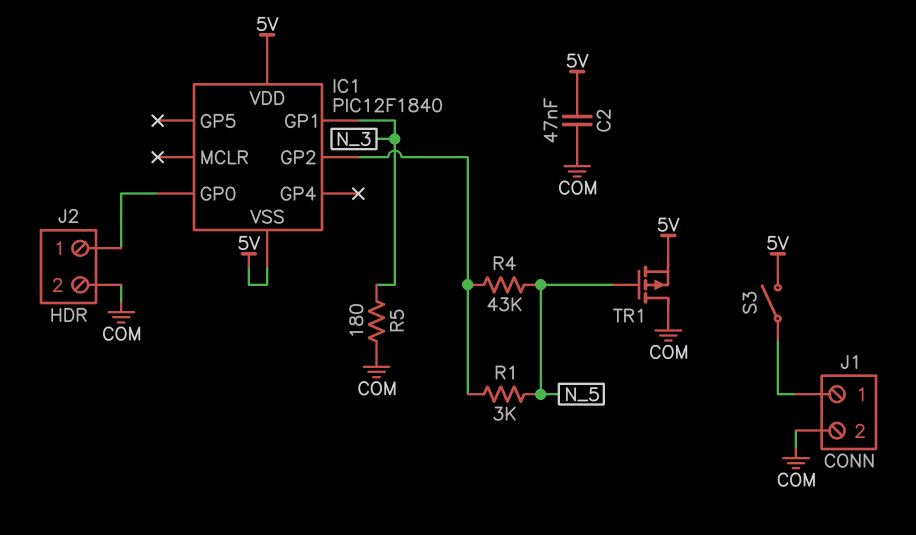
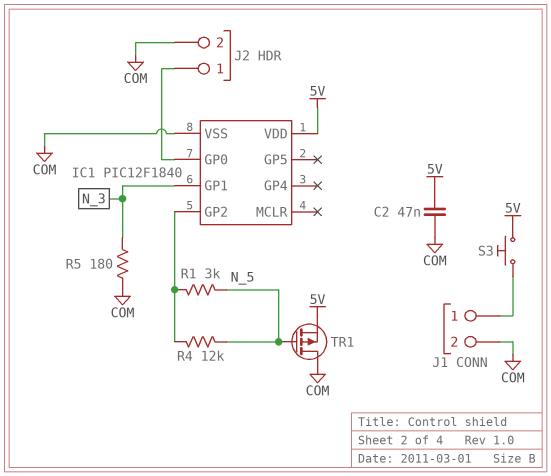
IC1 pin VSS: 5V -> COM
R4: 43k (IC1/GP2, N_5) -> 12k (IC1/GP2, N_5)
S3: switch (5V, J1/1) -> button (5V, J1/1)

